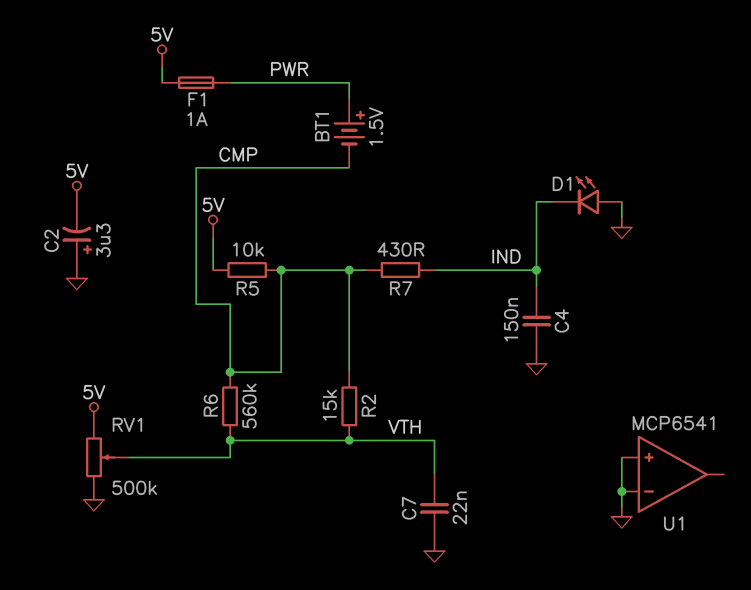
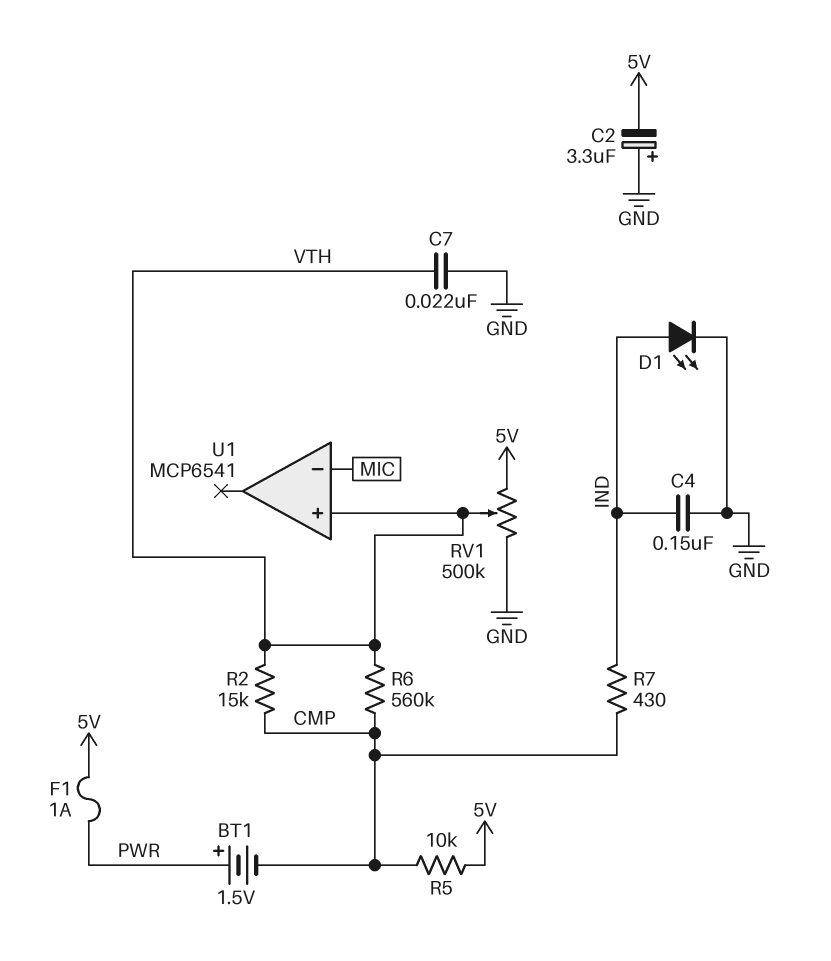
D1: LED (A GND, K IND) -> LED (A IND, K GND)
U1 pin in+: GND -> VTH
U1 pin in-: GND -> MIC

